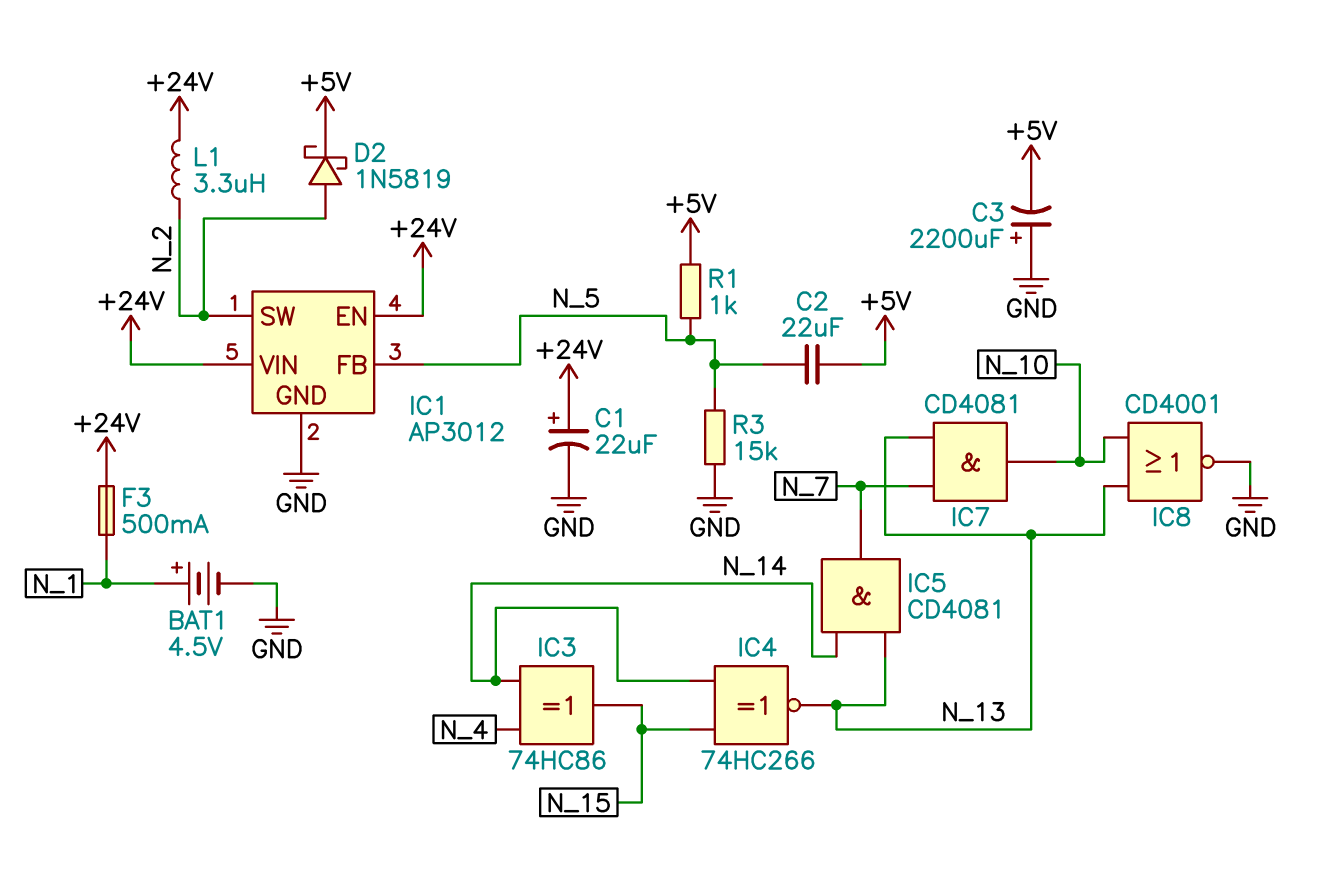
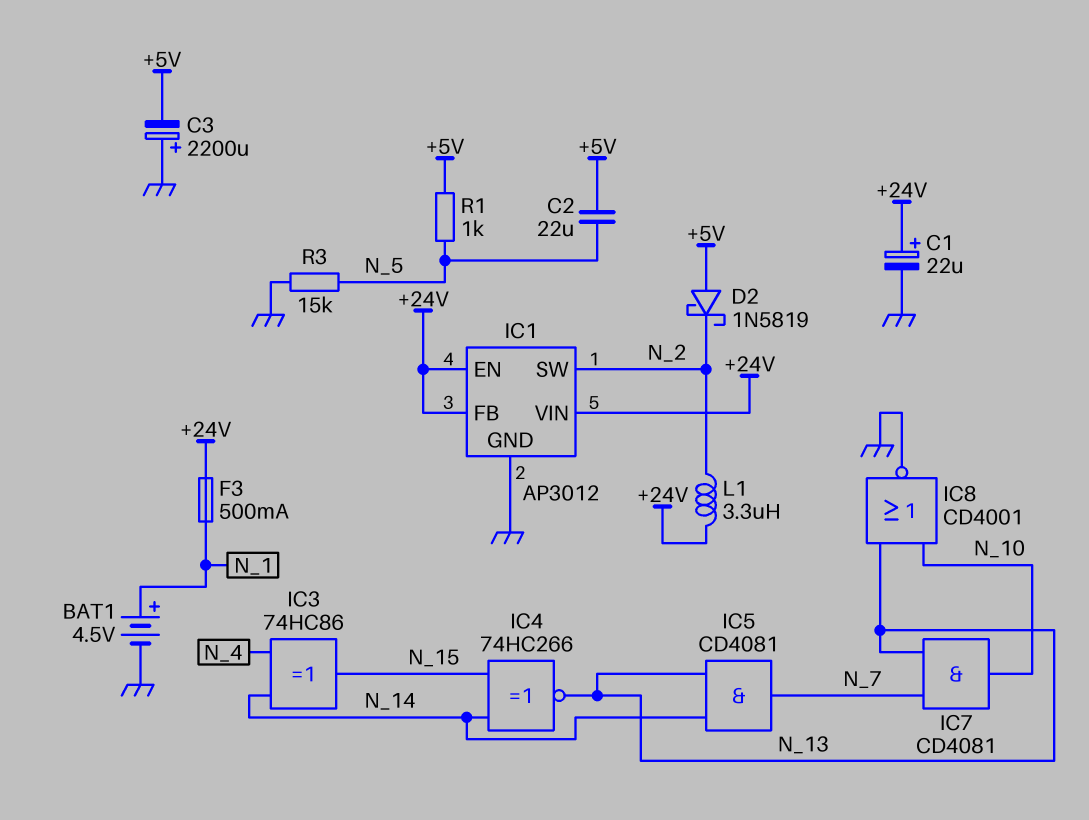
D2: schottky 1N5819 (A N_2, K +5V) -> schottky 1N5819 (A +5V, K N_2)
IC1 pin FB: N_5 -> +24V

